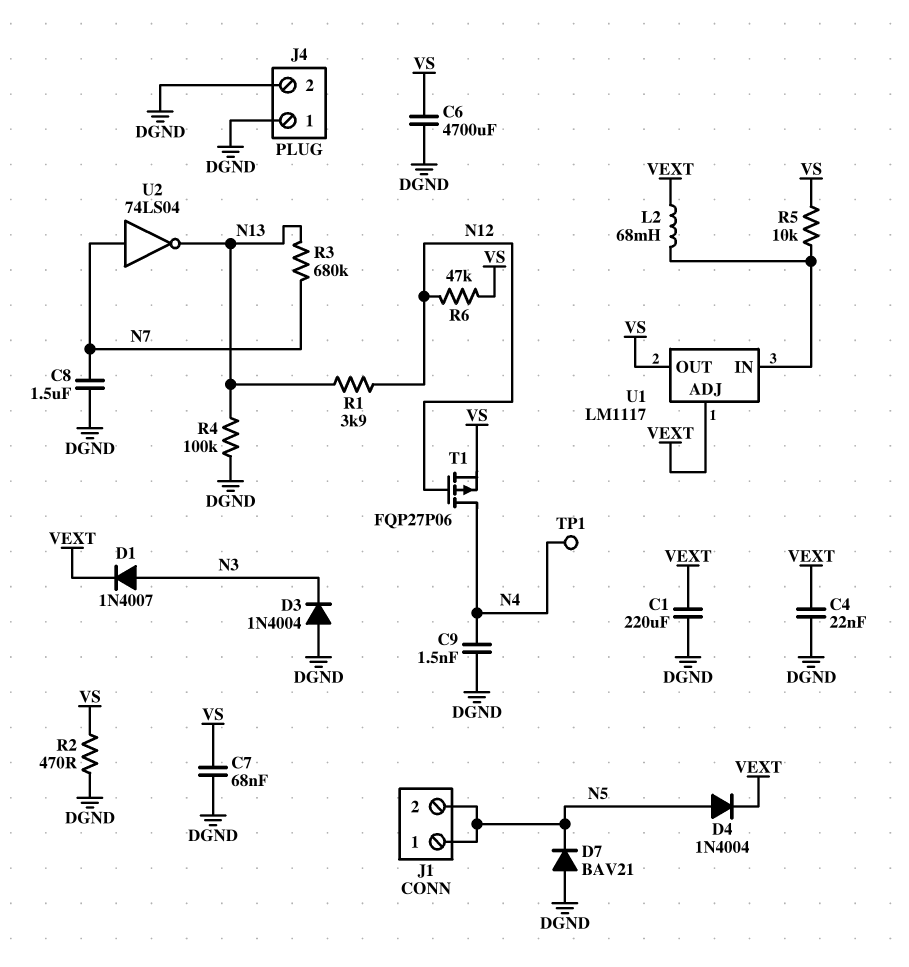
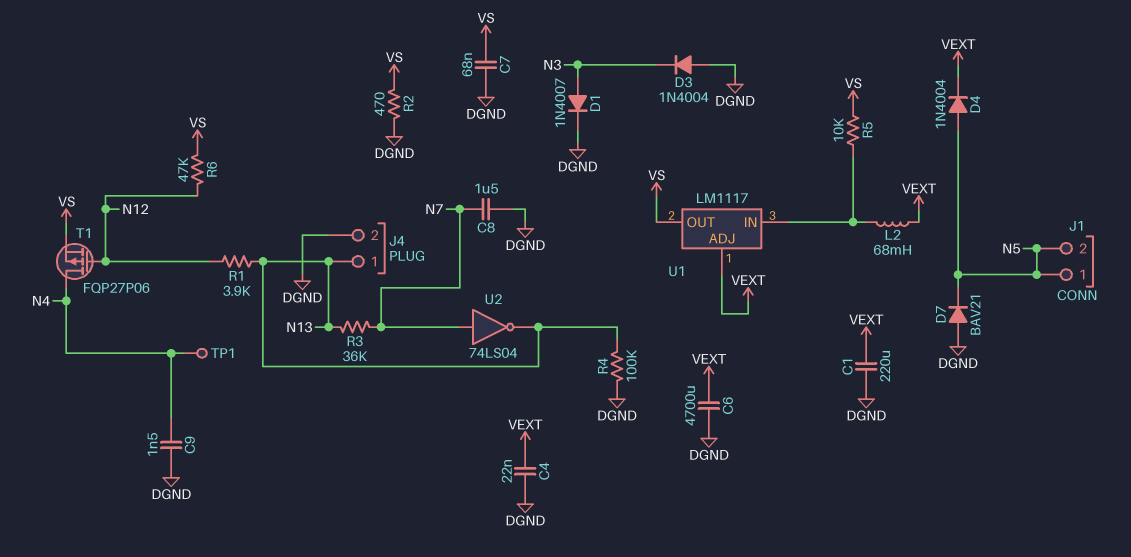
C6: 4700uF (DGND, VS) -> 4700uF (DGND, VEXT)
D1: diode 1N4007 (A N3, K VEXT) -> diode 1N4007 (A N3, K DGND)
J4 pin 1: DGND -> N13
R3: 680k (N7, N13) -> 36k (N7, N13)

